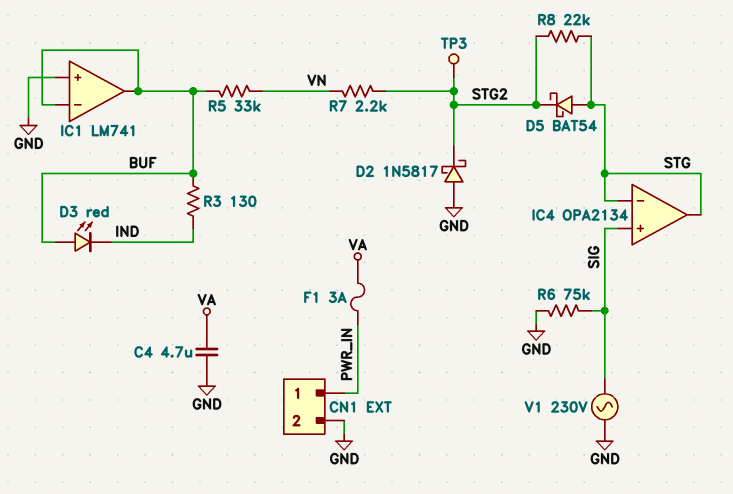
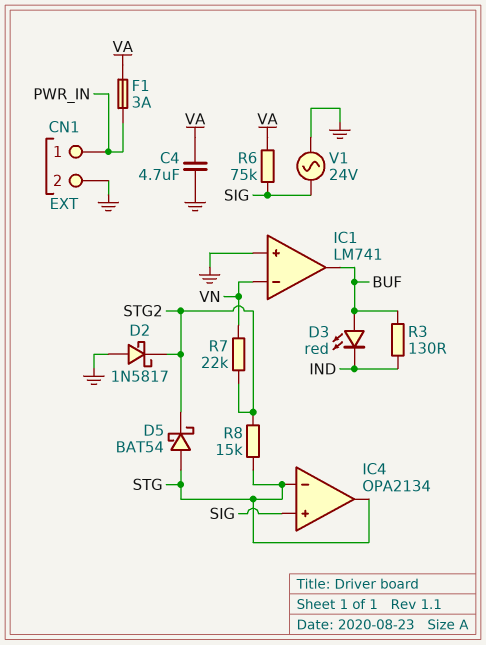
IC1 pin in-: BUF -> VN
R5: 33k (BUF, VN) -> none
R6: 75k (GND, SIG) -> 75k (SIG, VA)
R7: 2.2k (STG2, VN) -> 22k (STG2, VN)
R8: 22k (STG, STG2) -> 15k (STG, STG2)
TP3: test point (STG2) -> none
V1: AC 230V (GND, SIG) -> AC 24V (GND, SIG)

